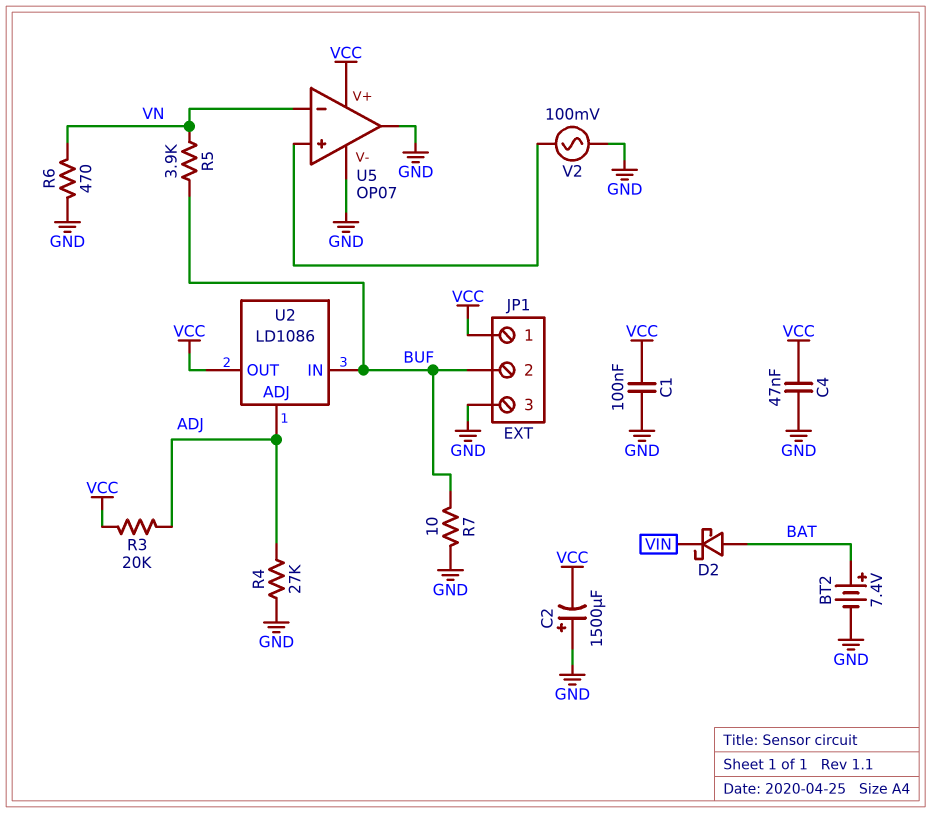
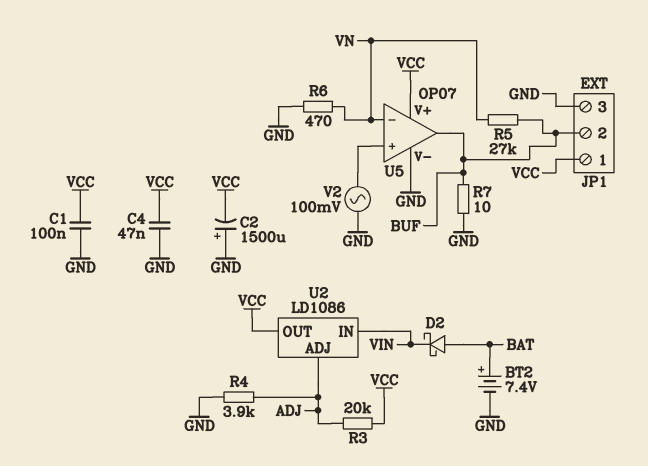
R4: 27k (ADJ, GND) -> 3.9k (ADJ, GND)
R5: 3.9k (BUF, VN) -> 27k (BUF, VN)
U2 pin IN: BUF -> VIN
U5 pin out: GND -> BUF

